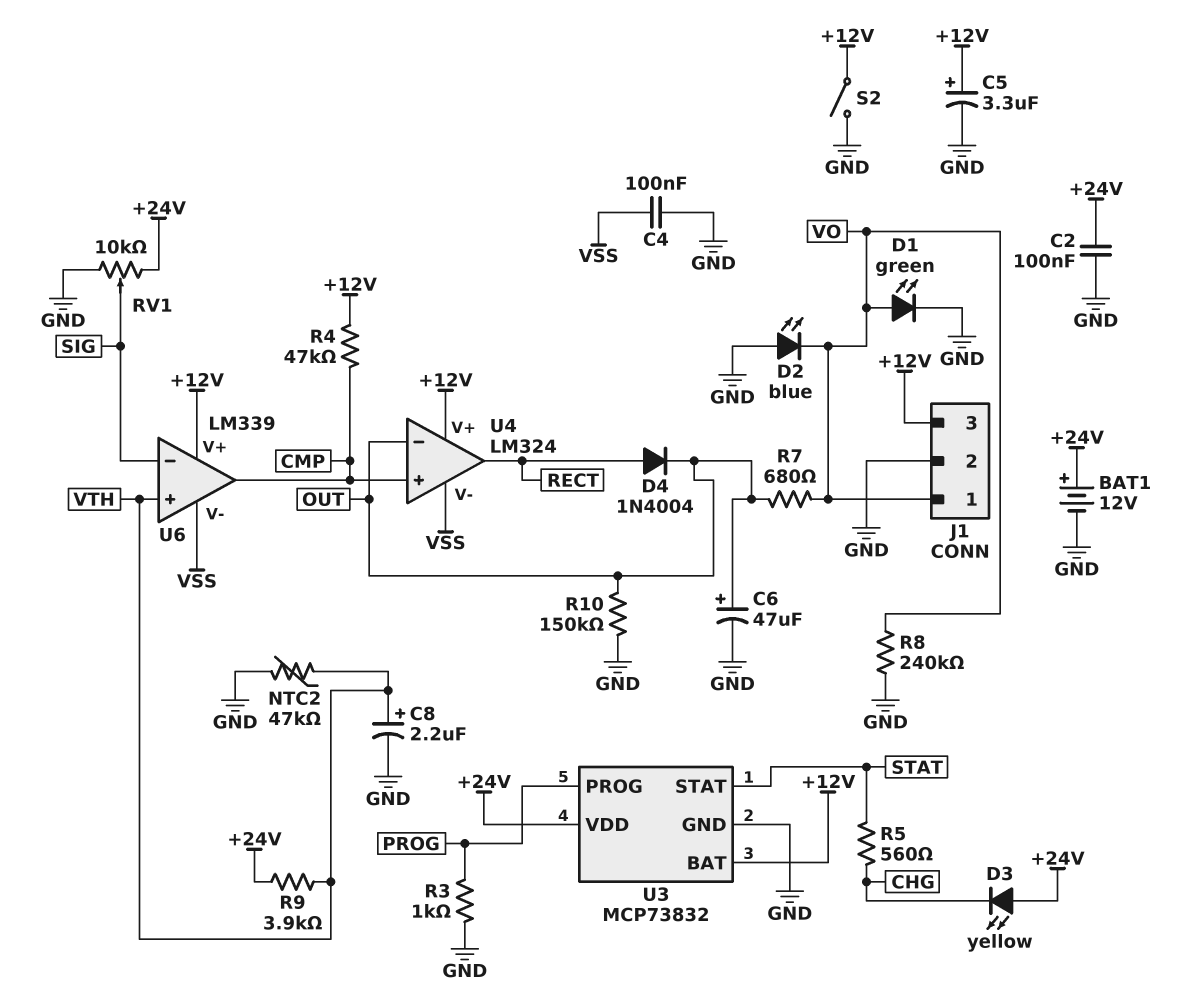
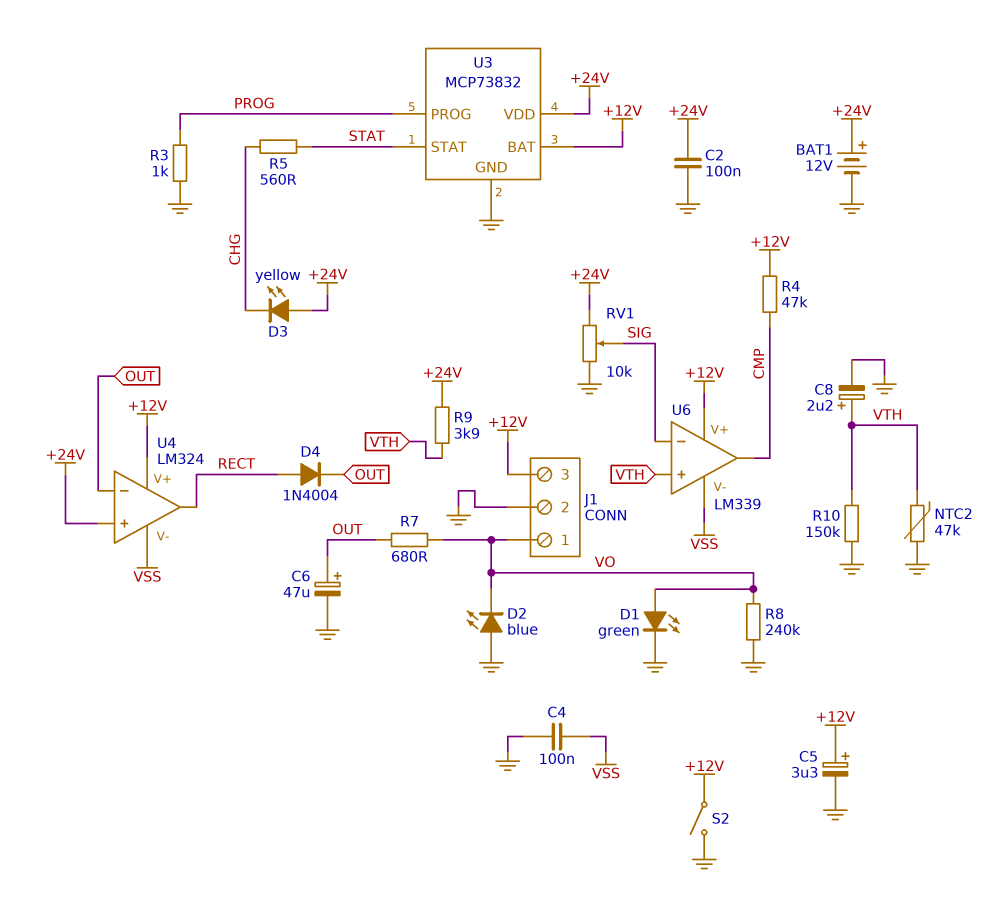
R10: 150k (GND, OUT) -> 150k (GND, VTH)
U4 pin in+: CMP -> +24V

